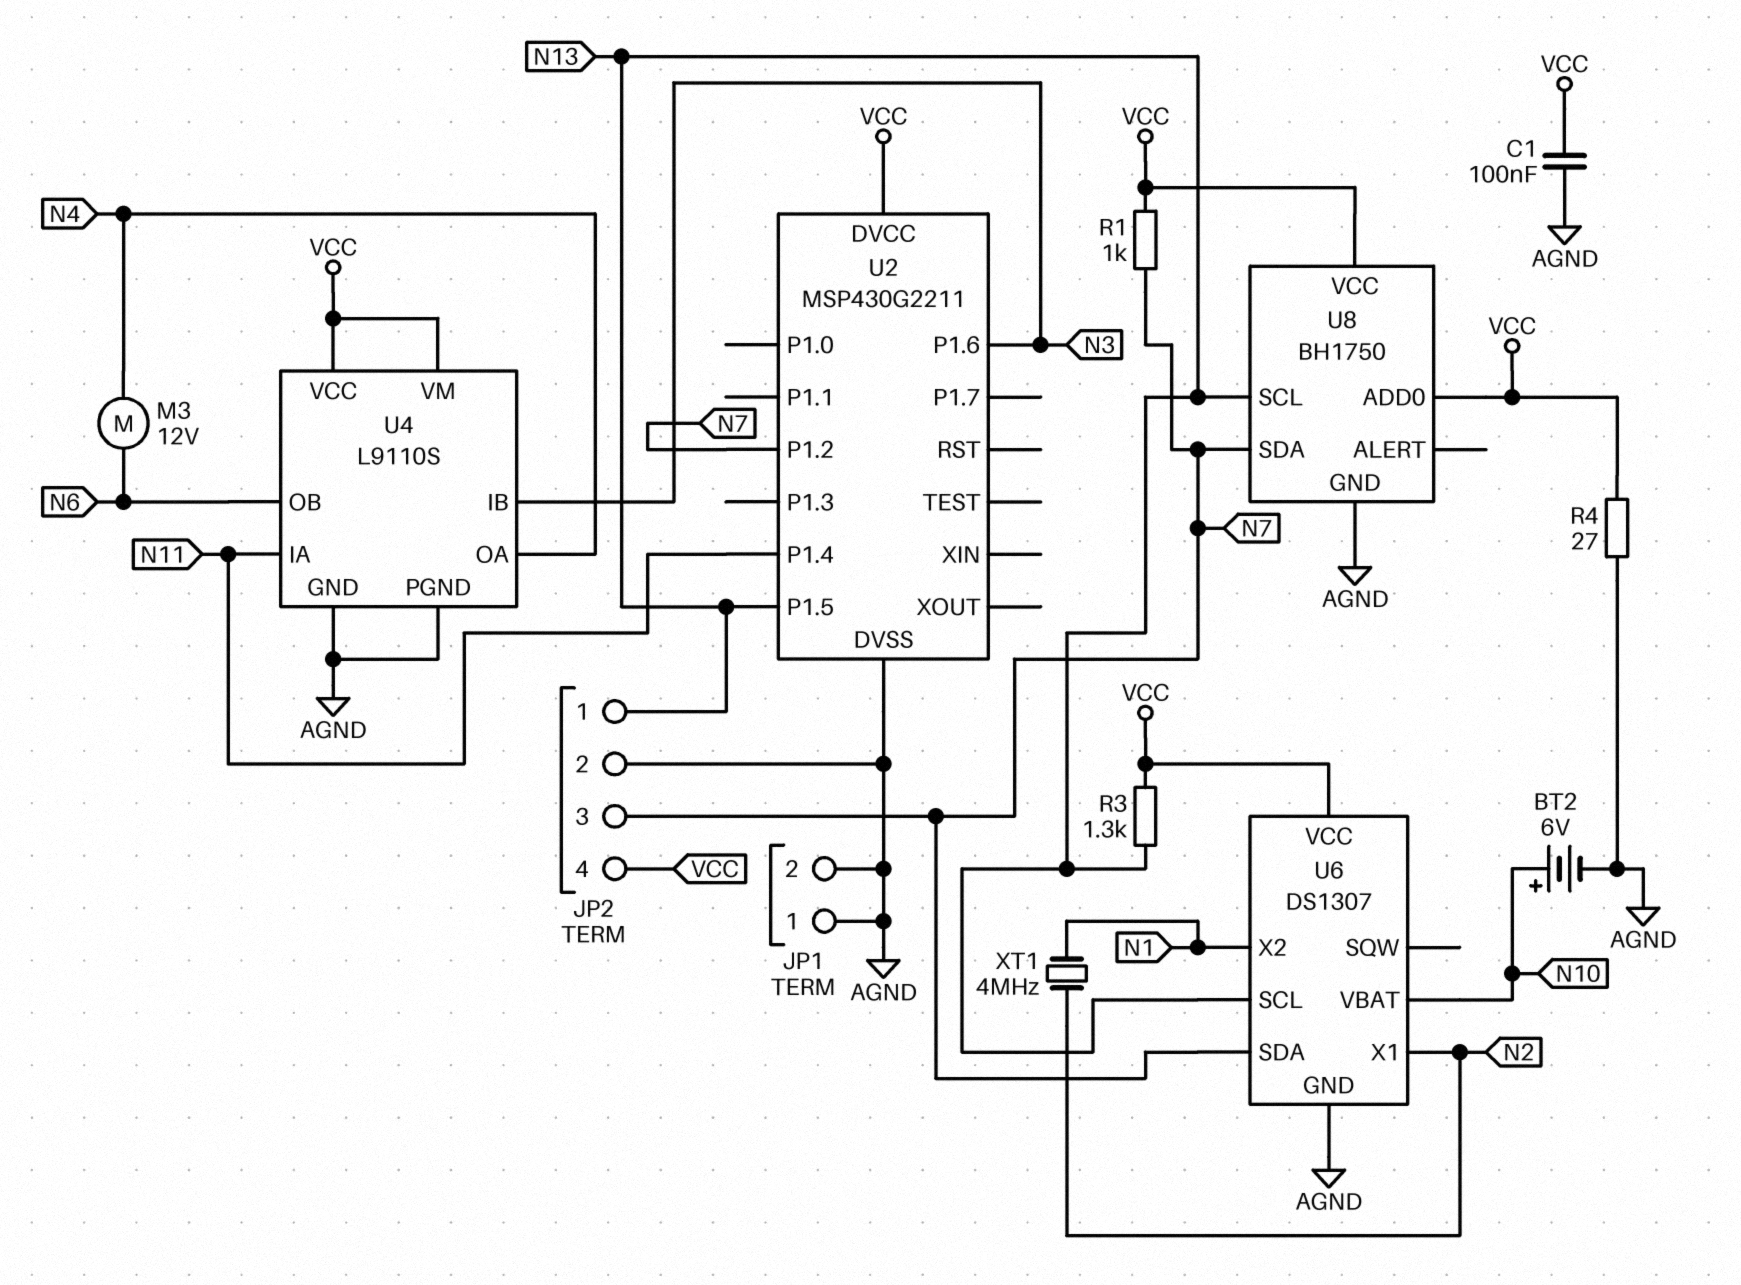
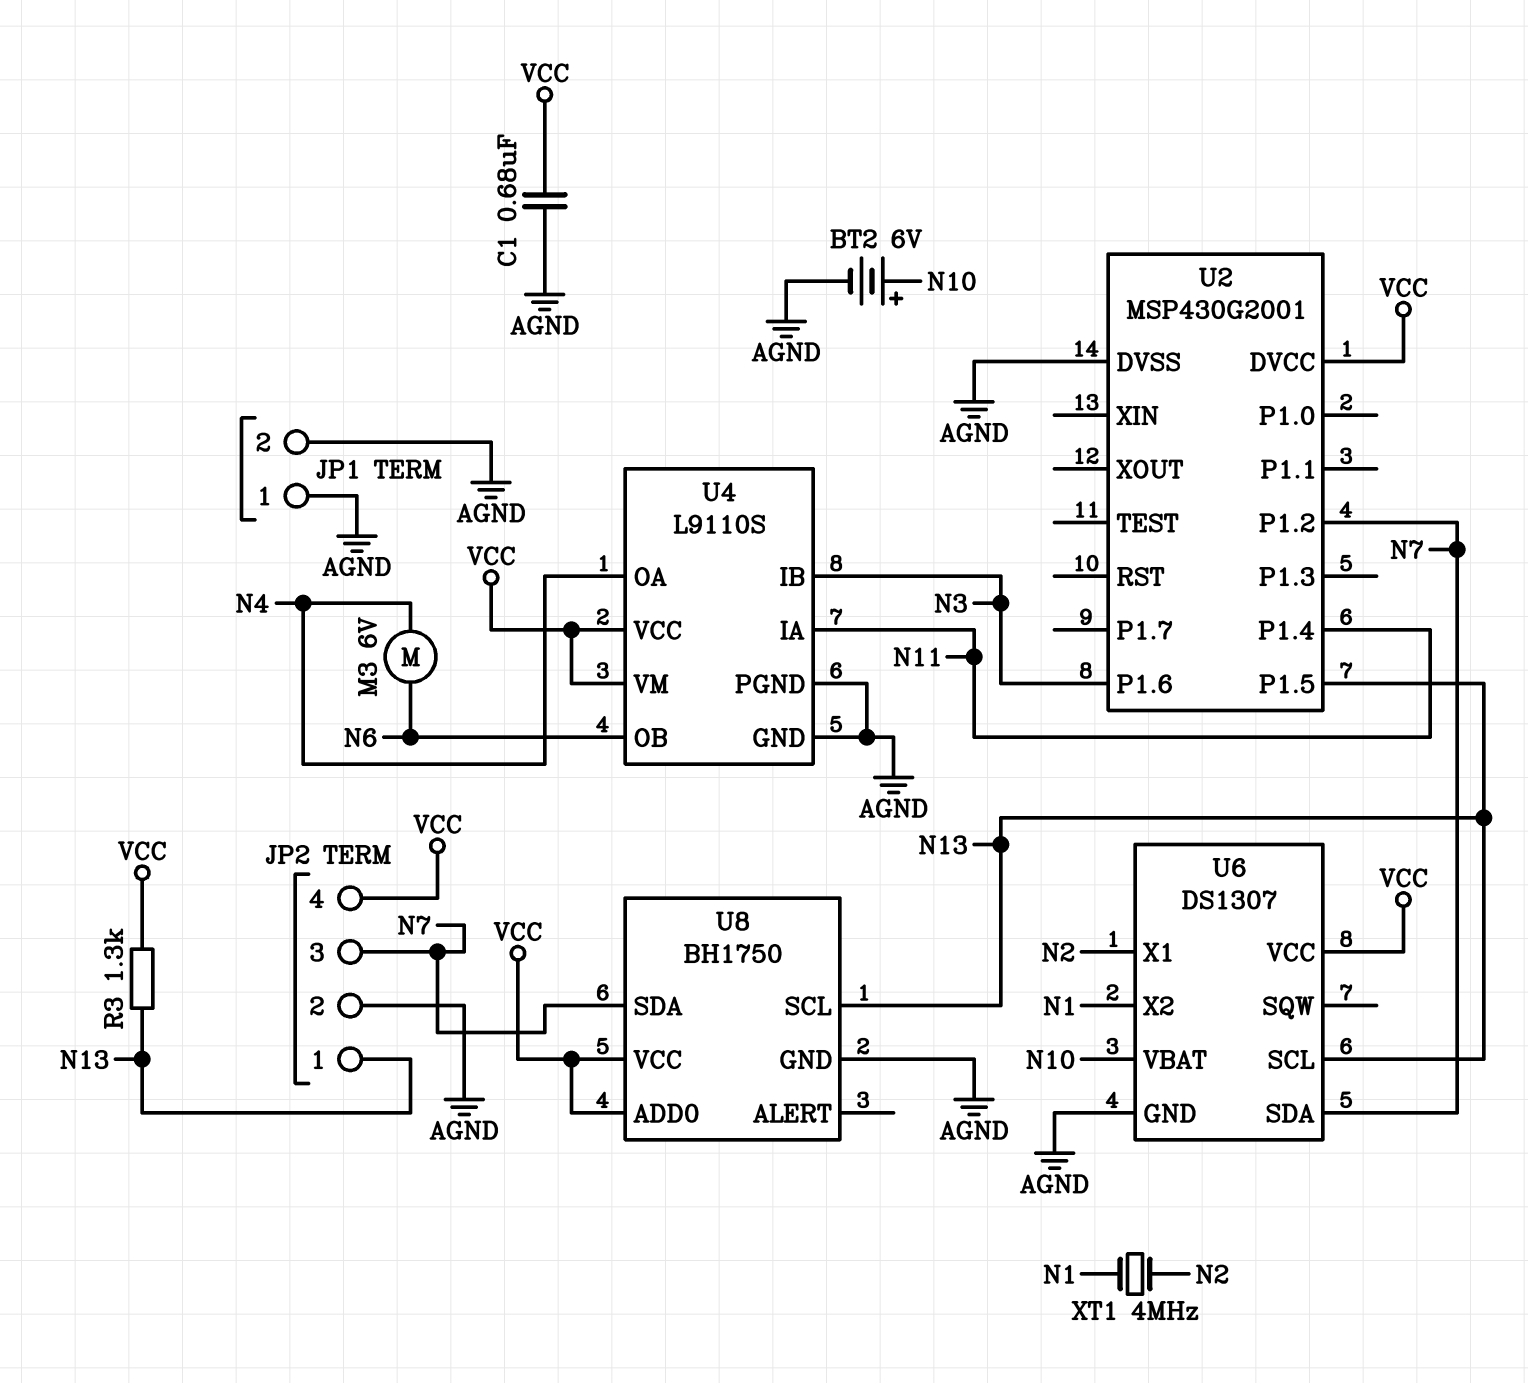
C1: 100nF (AGND, VCC) -> 680nF (AGND, VCC)
M3: motor 12V (N4, N6) -> motor 6V (N4, N6)
R1: 1k (N7, VCC) -> none
R4: 27 (AGND, VCC) -> none
U2: MSP430G2211 -> MSP430G2001

